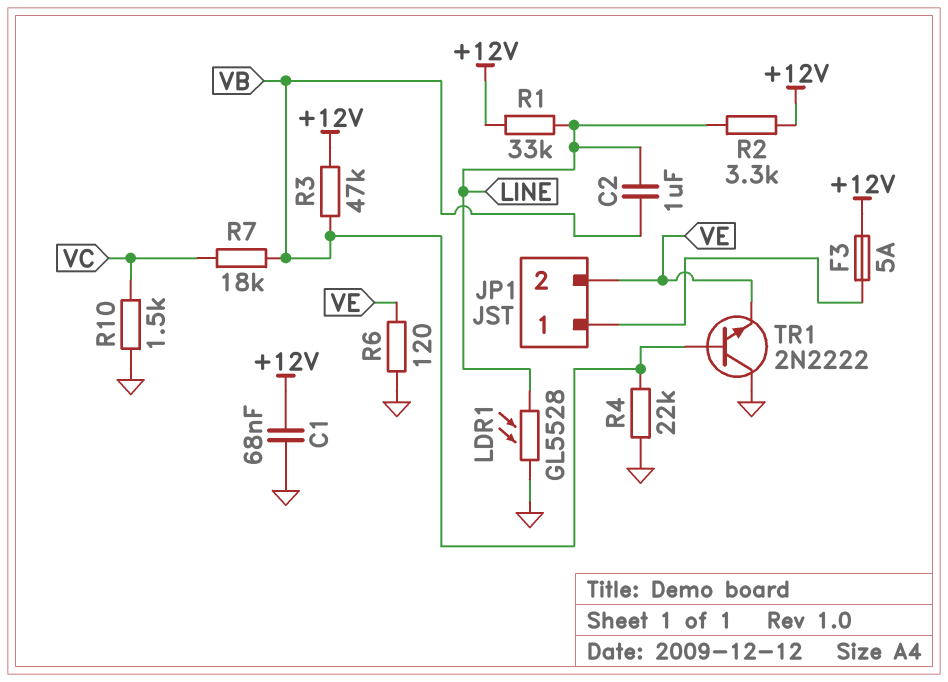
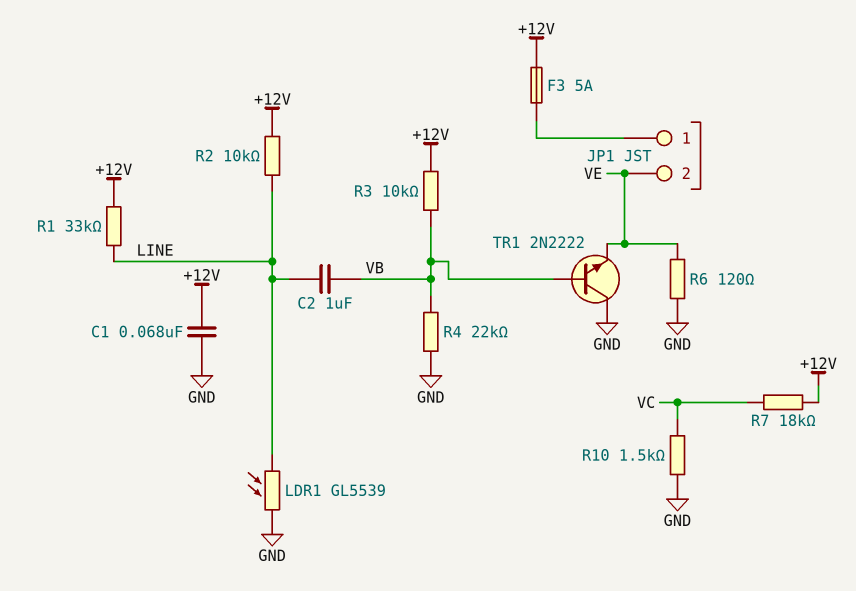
LDR1: GL5528 (GND, LINE) -> GL5539 (GND, LINE)
R2: 3.3k (+12V, LINE) -> 10k (+12V, LINE)
R3: 47k (+12V, VB) -> 10k (+12V, VB)
R7: 18k (VB, VC) -> 18k (+12V, VC)

